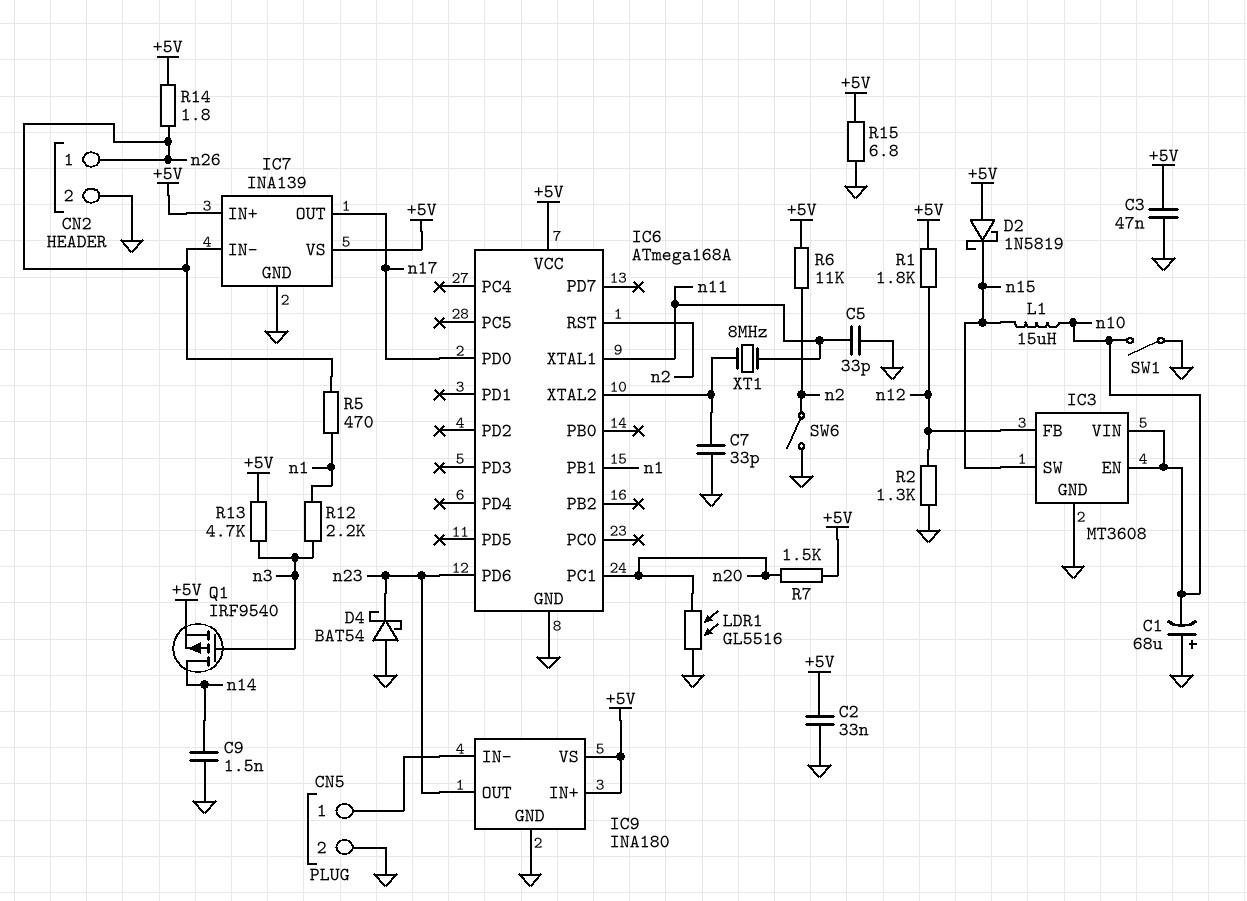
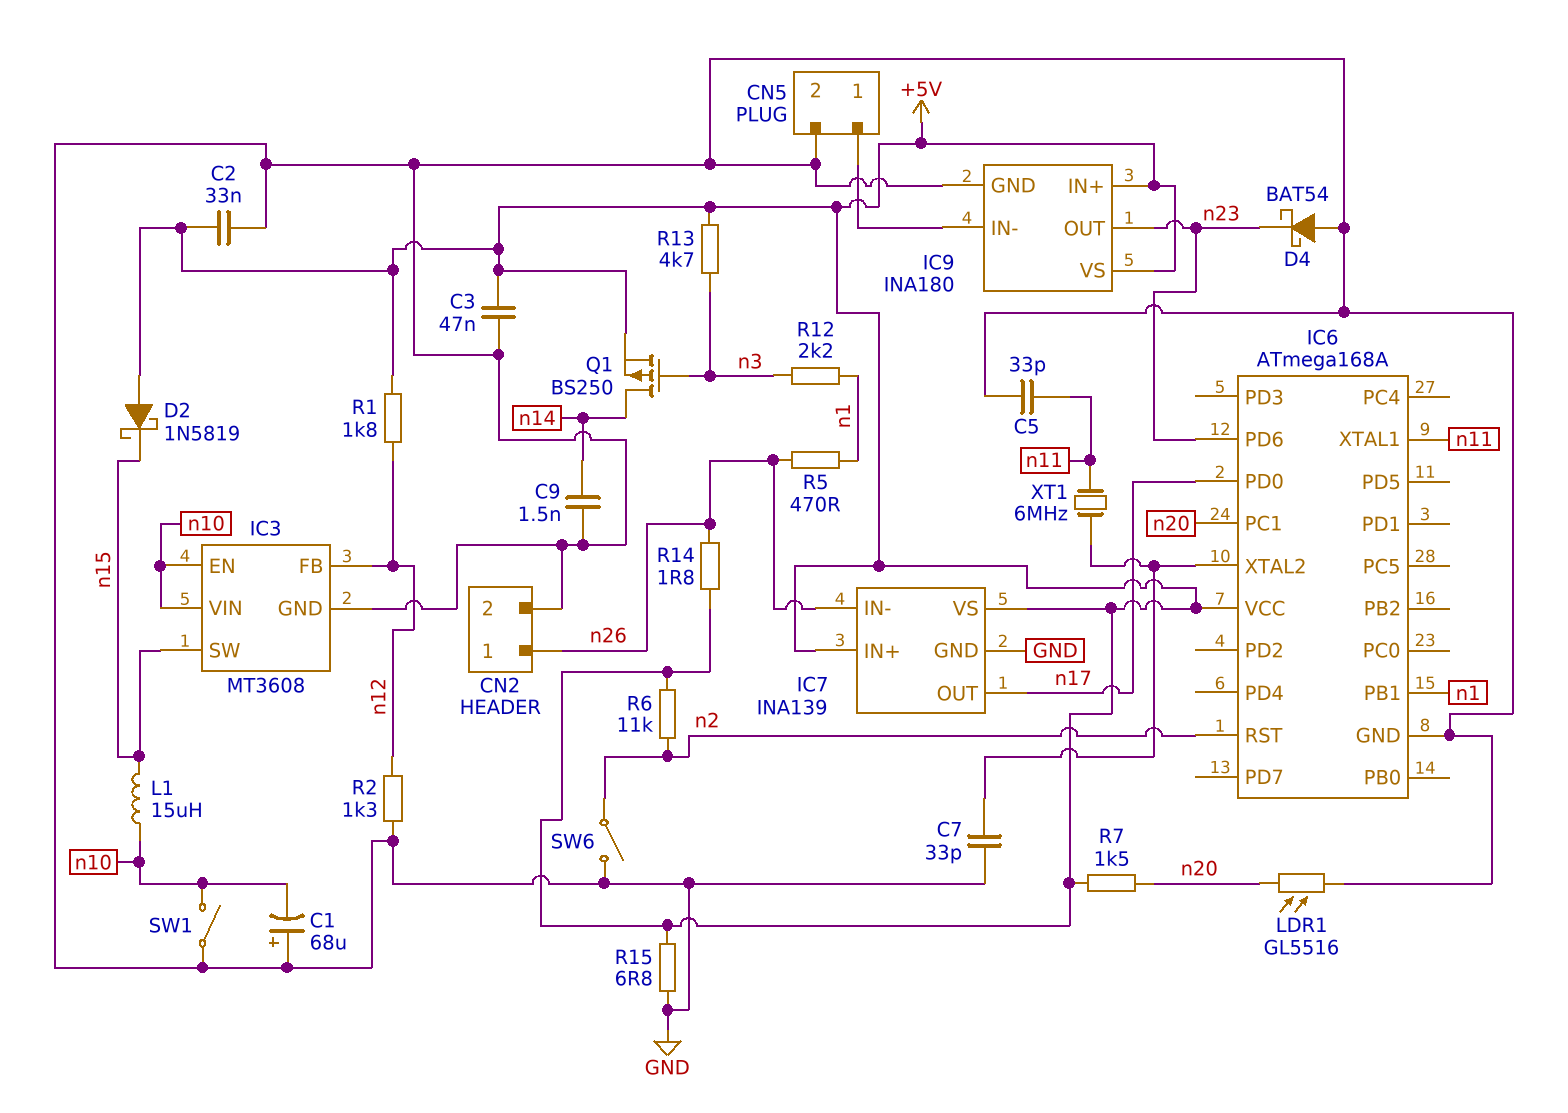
Q1: PMOS IRF9540 (G n3, D n14, S +5V) -> PMOS BS250 (G n3, D n14, S +5V)
XT1: 8MHz (IC6/XTAL2, n11) -> 6MHz (IC6/XTAL2, n11)

